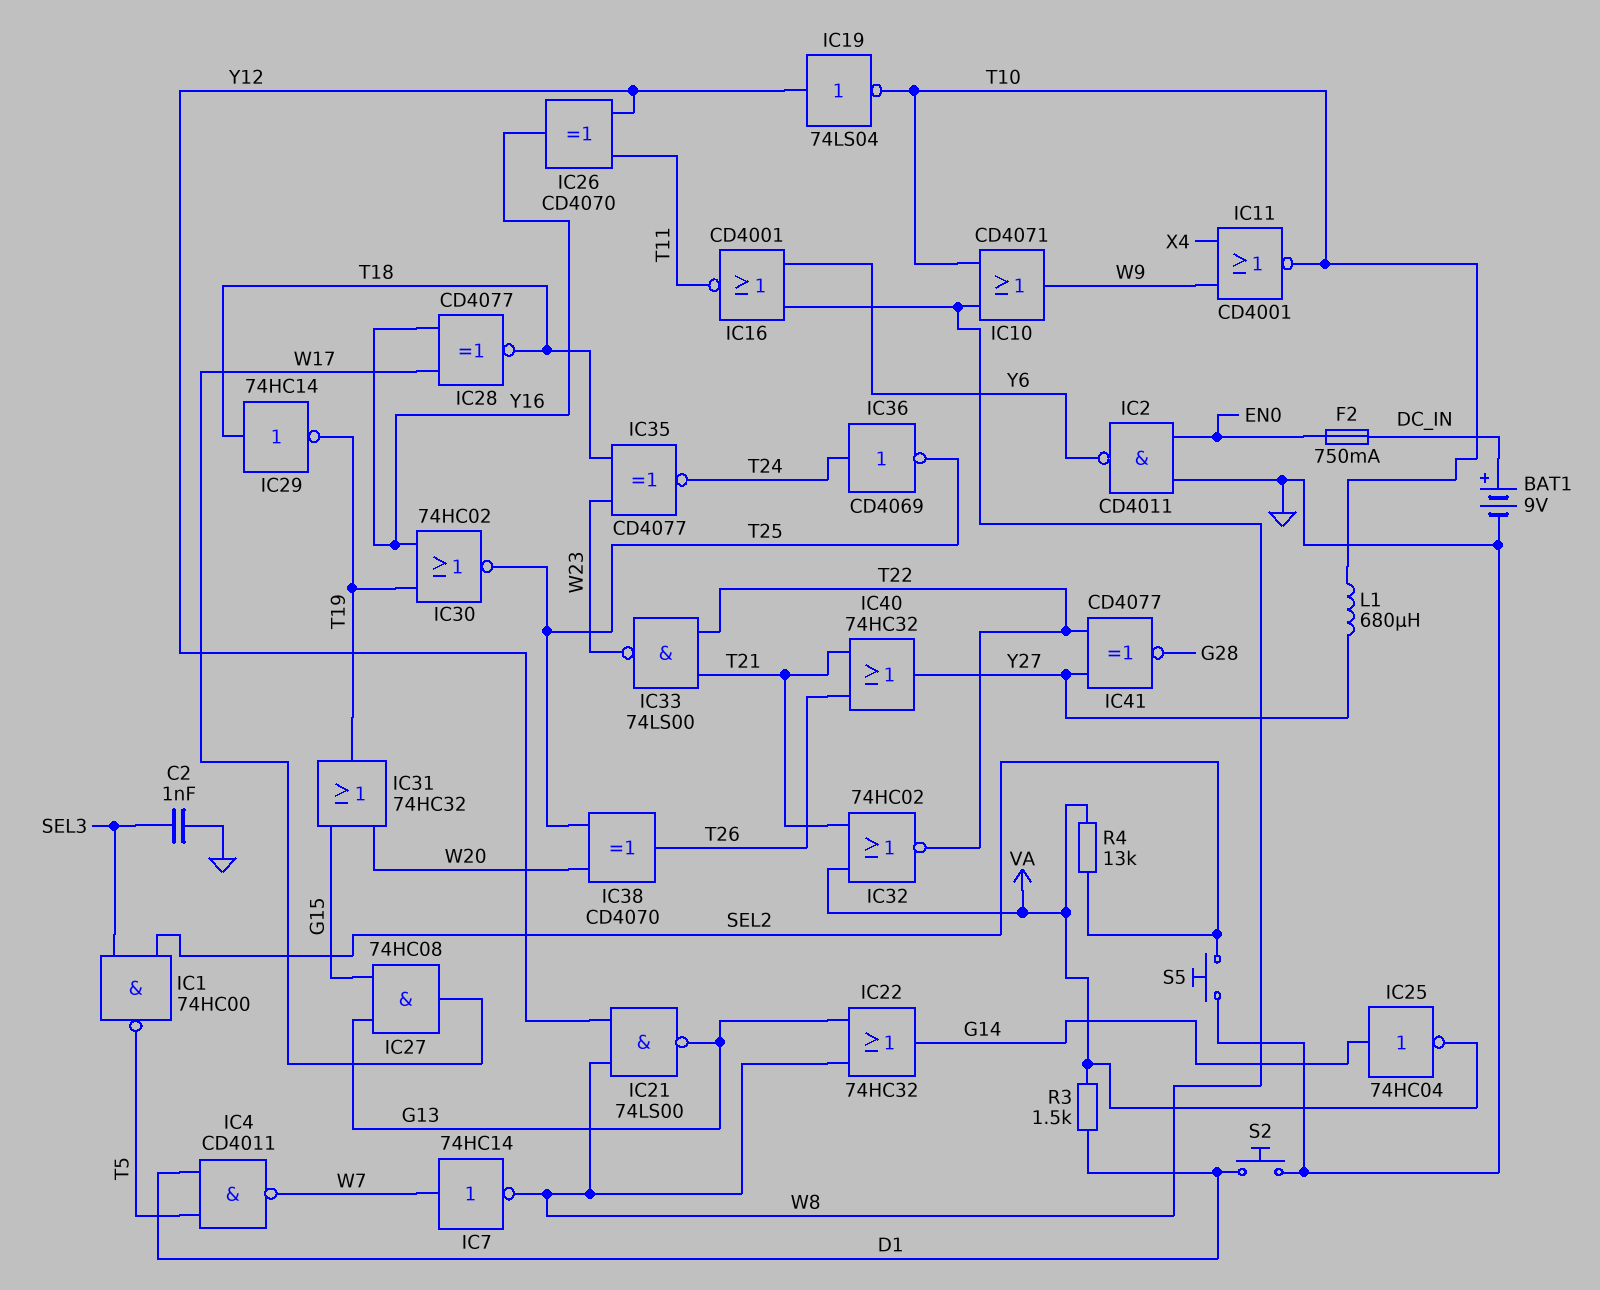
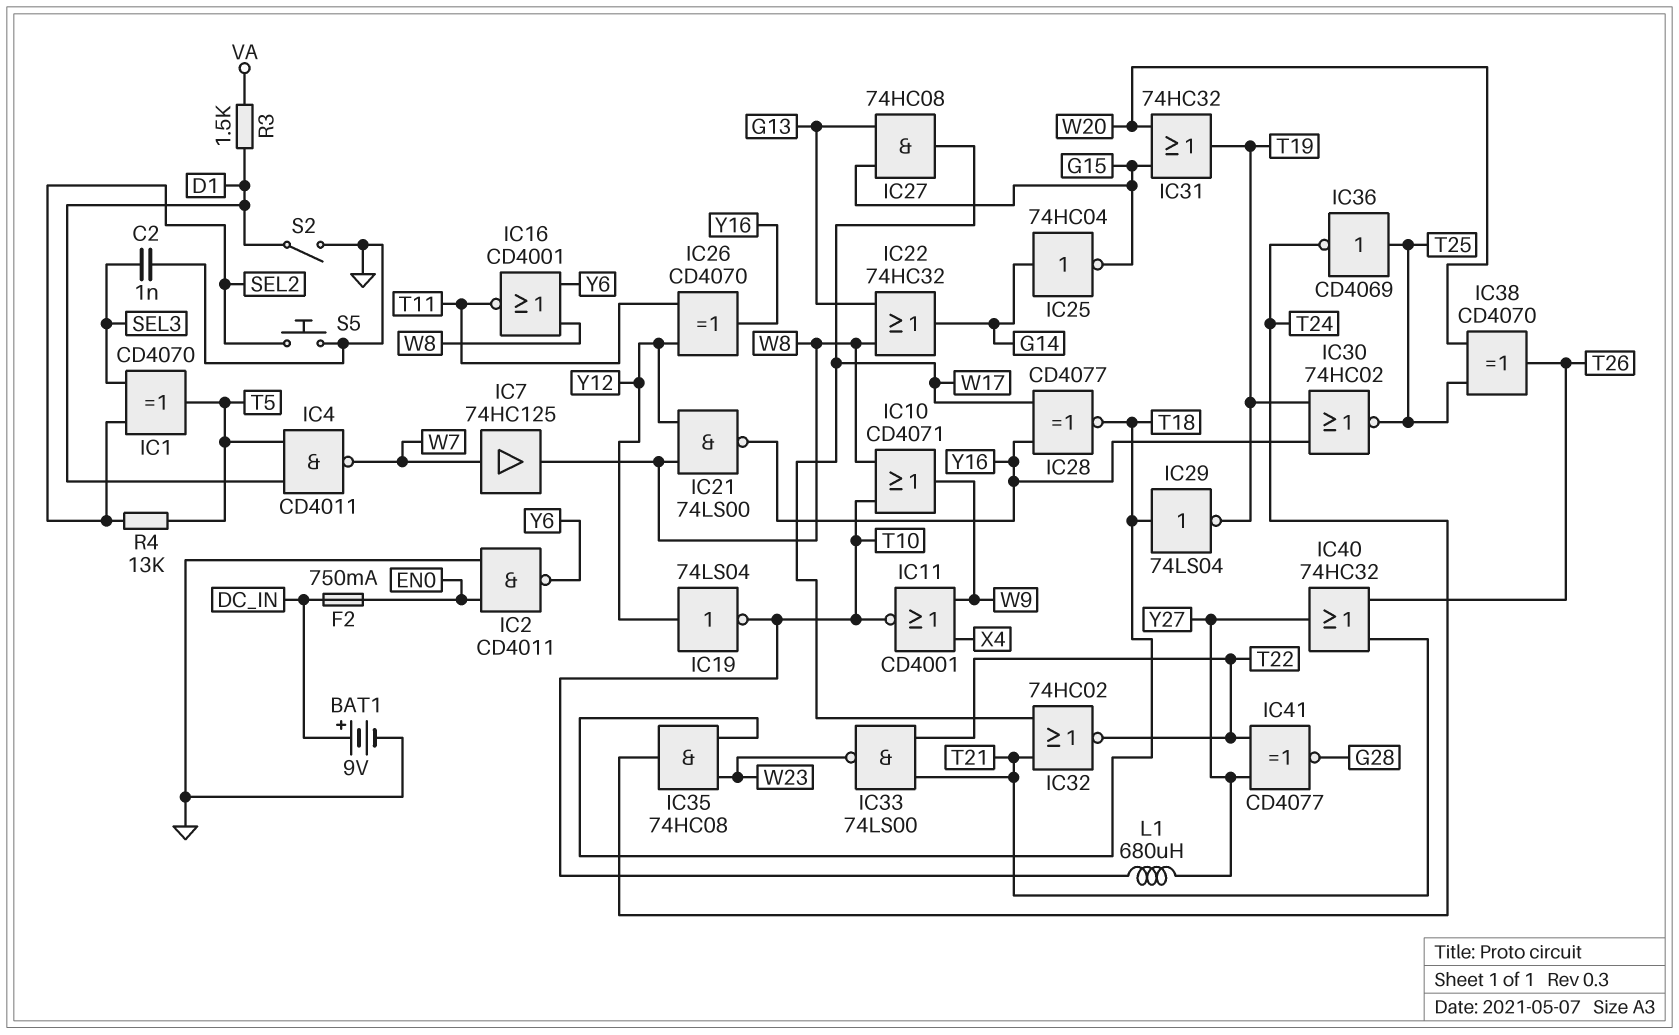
IC1: NAND 74HC00 (in SEL2, in SEL3, out T5) -> XOR CD4070 (in SEL2, in SEL3, out T5)
IC7: NOT 74HC14 (in W7, out W8) -> buffer 74HC125 (in W7, out W8)
IC21: NAND 74LS00 (in W8, in Y12, out G13) -> NAND 74LS00 (in W8, in Y12, out Y16)
IC25: NOT 74HC04 (in G14, out VA) -> NOT 74HC04 (in G14, out G15)
IC29: NOT 74HC14 (in T18, out T19) -> NOT 74LS04 (in T18, out T19)
IC32: NOR 74HC02 (in T21, in VA, out T22) -> NOR 74HC02 (in T21, in W17, out T22)
IC35: XNOR CD4077 (in T18, in W23, out T24) -> AND 74HC08 (in T18, in W23, out T24)
IC36: NOT CD4069 (in T24, out T25) -> NOT CD4069 (in T25, out T24)
R4: 13k (SEL2, VA) -> 13k (SEL2, T5)
S2: button (D1, GND) -> switch (D1, GND)

